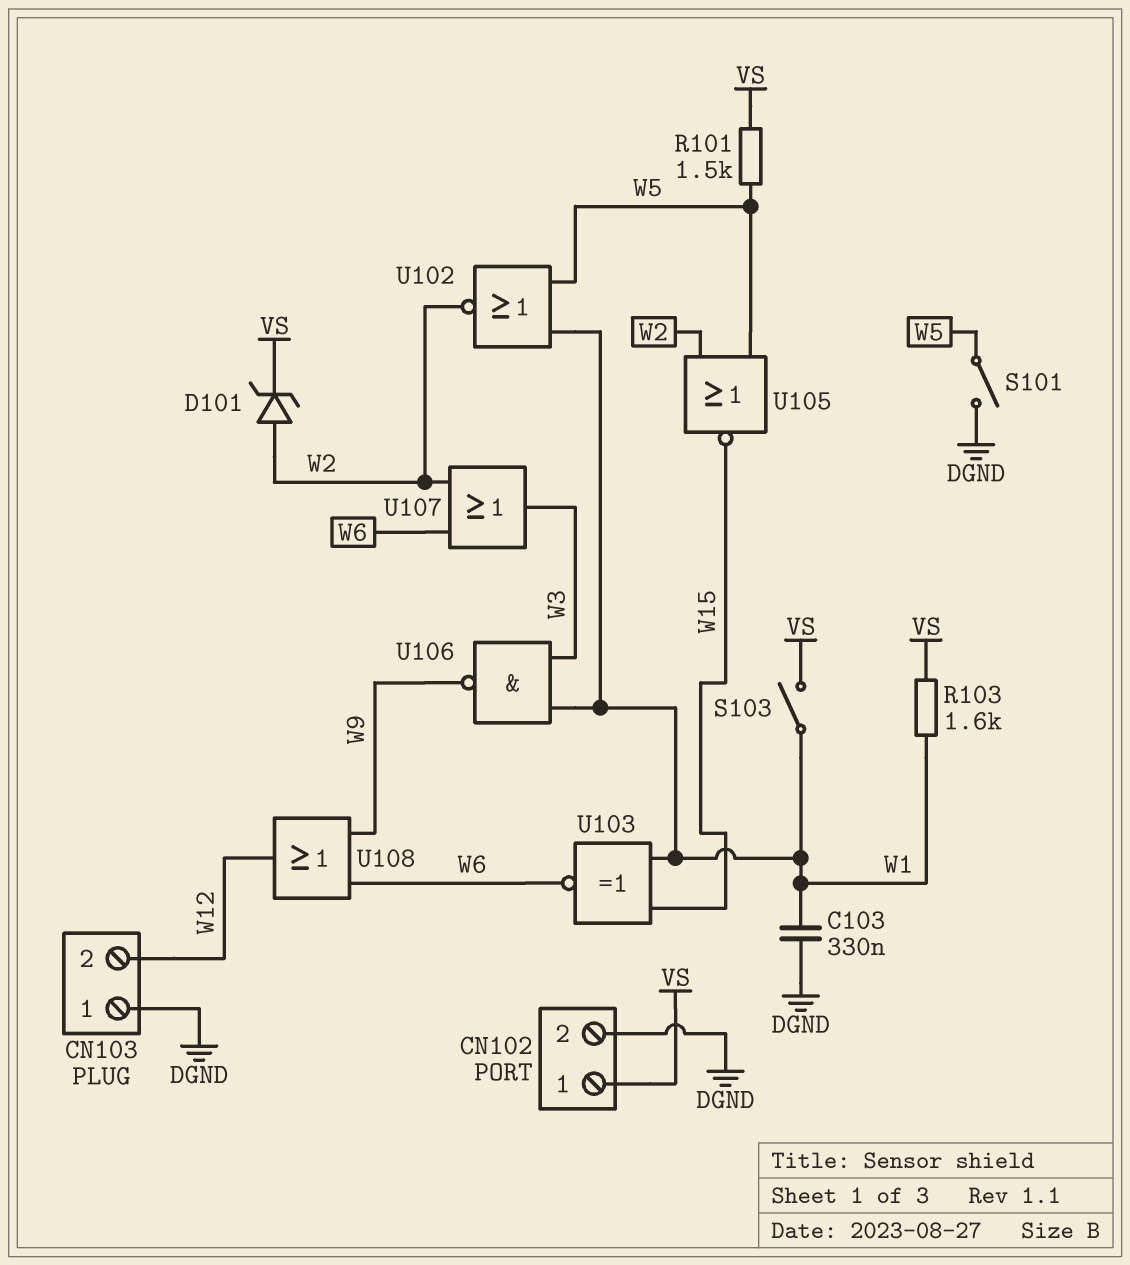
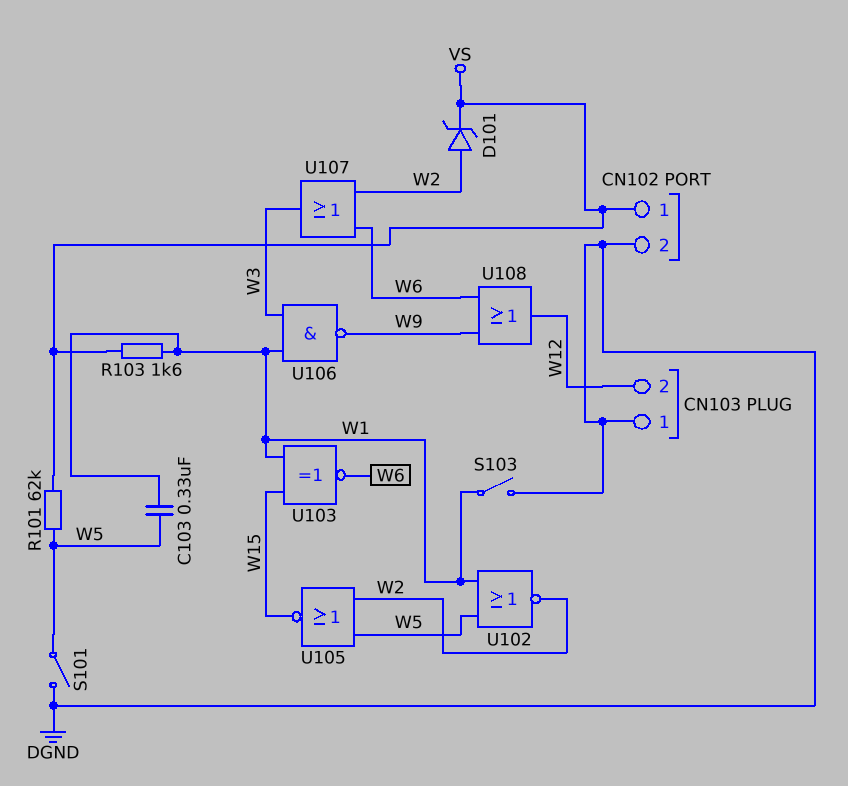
C103: 330nF (DGND, W1) -> 330nF (W1, W5)
R101: 1.5k (VS, W5) -> 62k (VS, W5)
S103: switch (VS, W1) -> switch (DGND, W1)

